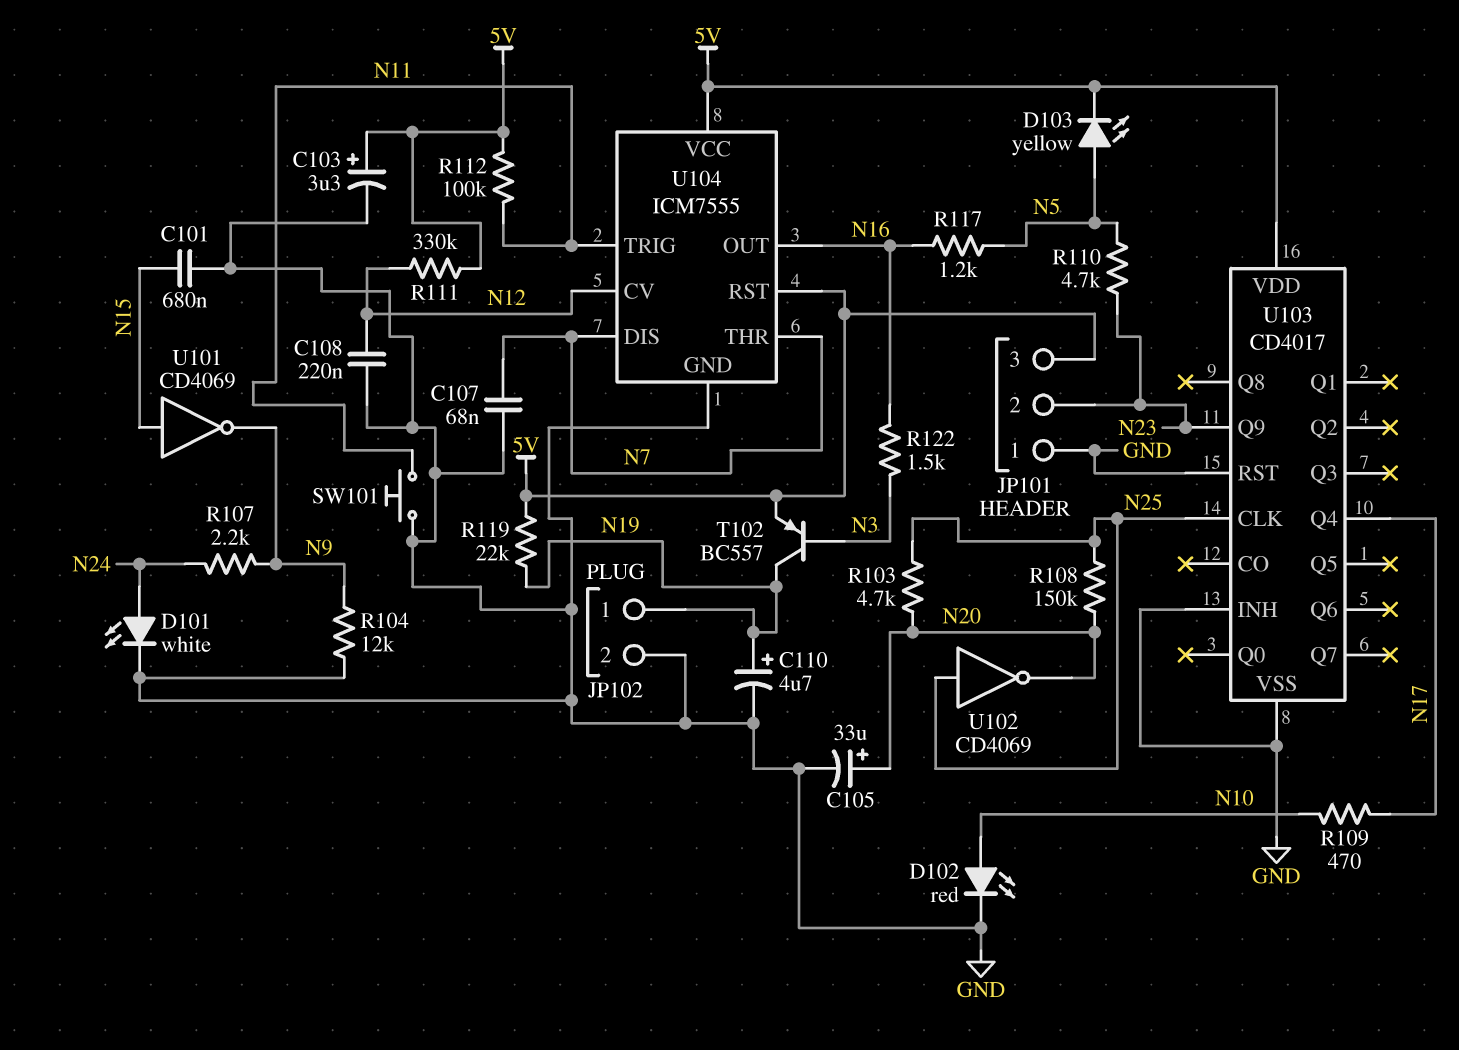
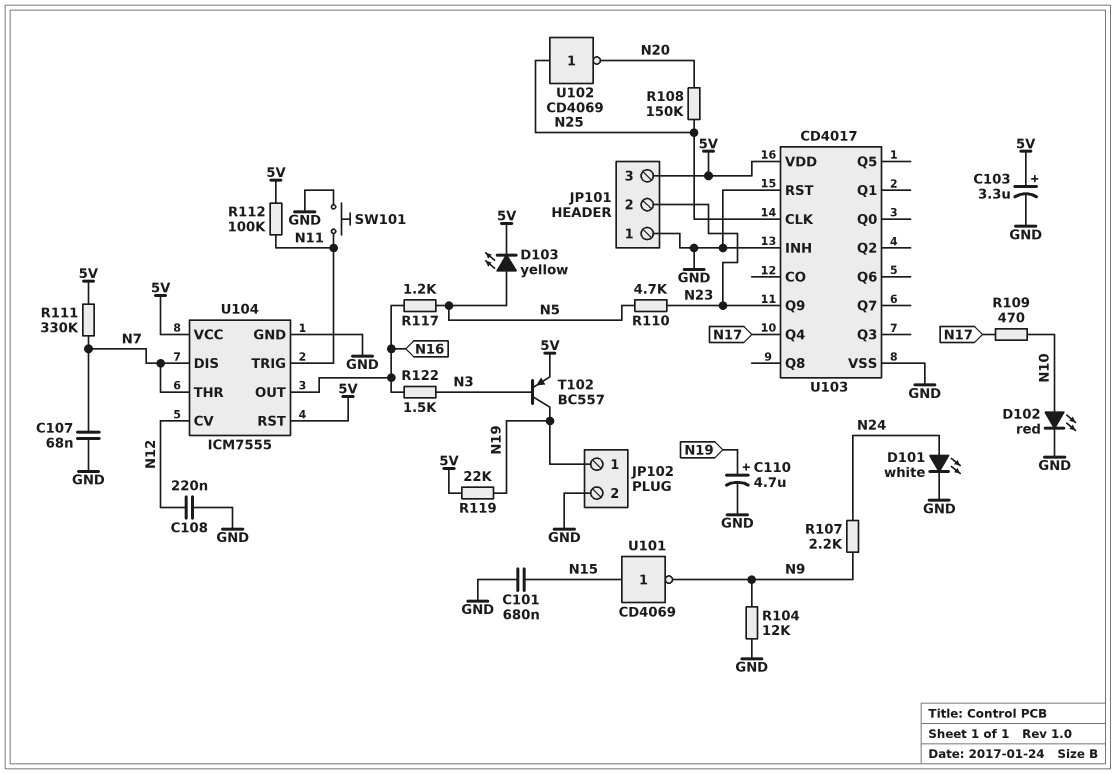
C105: 33uF (plus N20, minus GND) -> none
R103: 4.7k (N20, N25) -> none
R111: 330k (5V, N12) -> 330k (5V, N7)

